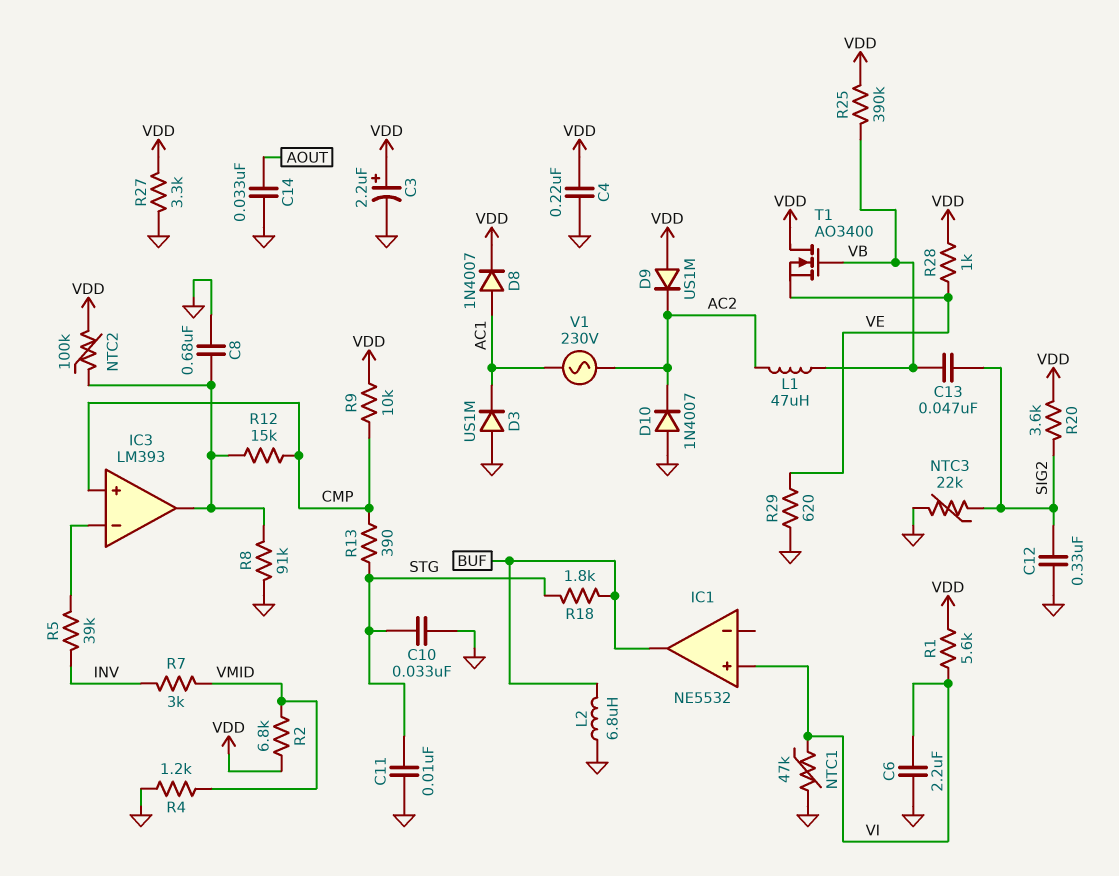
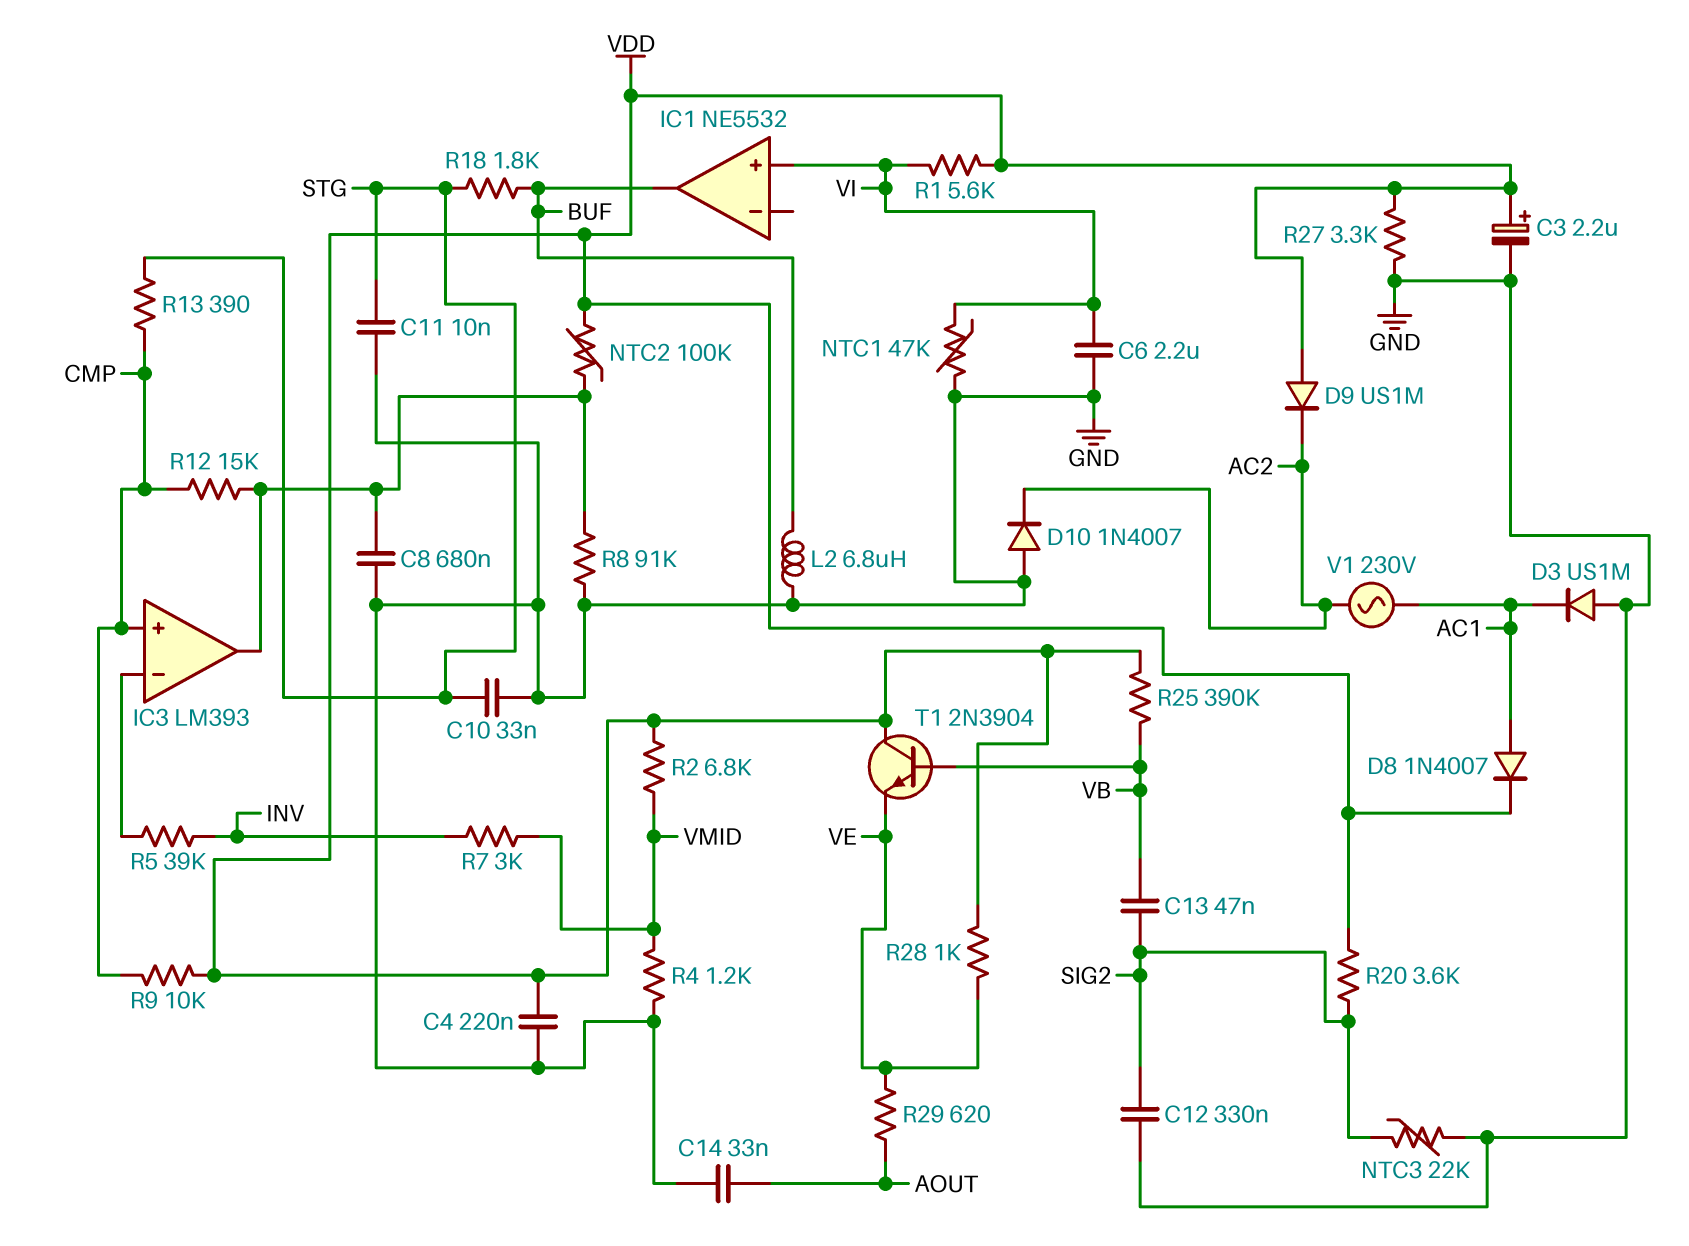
L1: 47uH (AC2, VB) -> none
R29: 620 (GND, VE) -> 620 (AOUT, VE)
T1: NMOS AO3400 (G VB, D VDD, S VE) -> NPN 2N3904 (B VB, C VDD, E VE)

